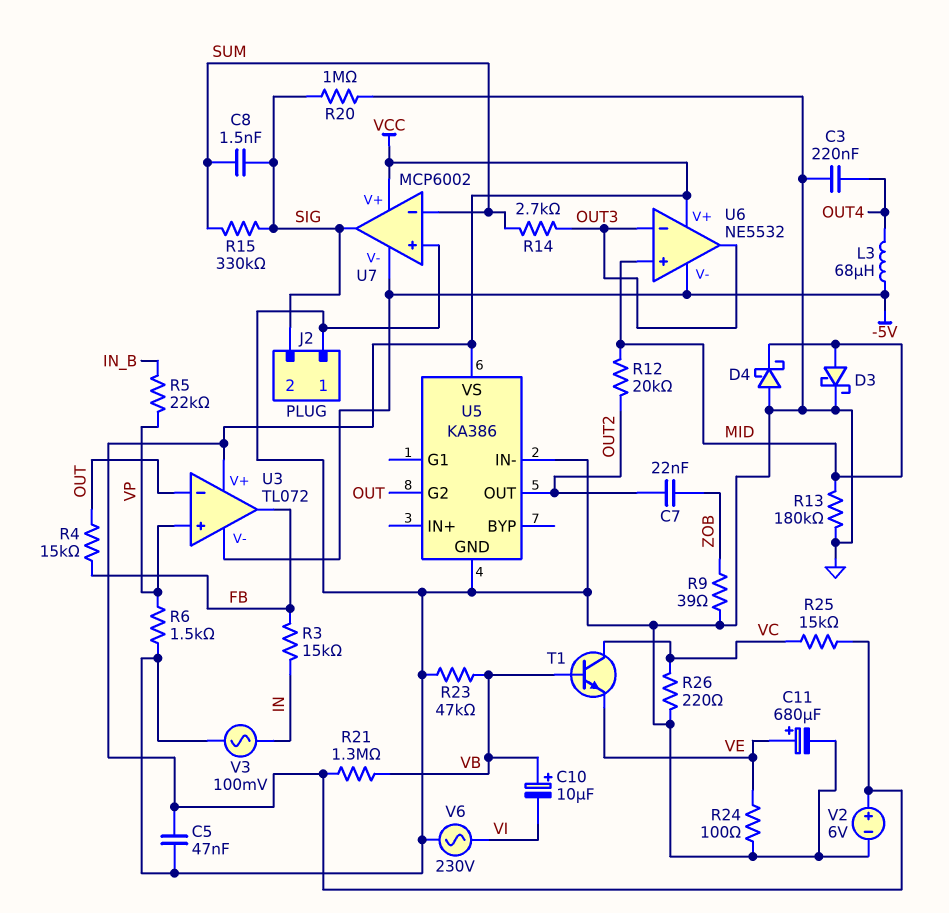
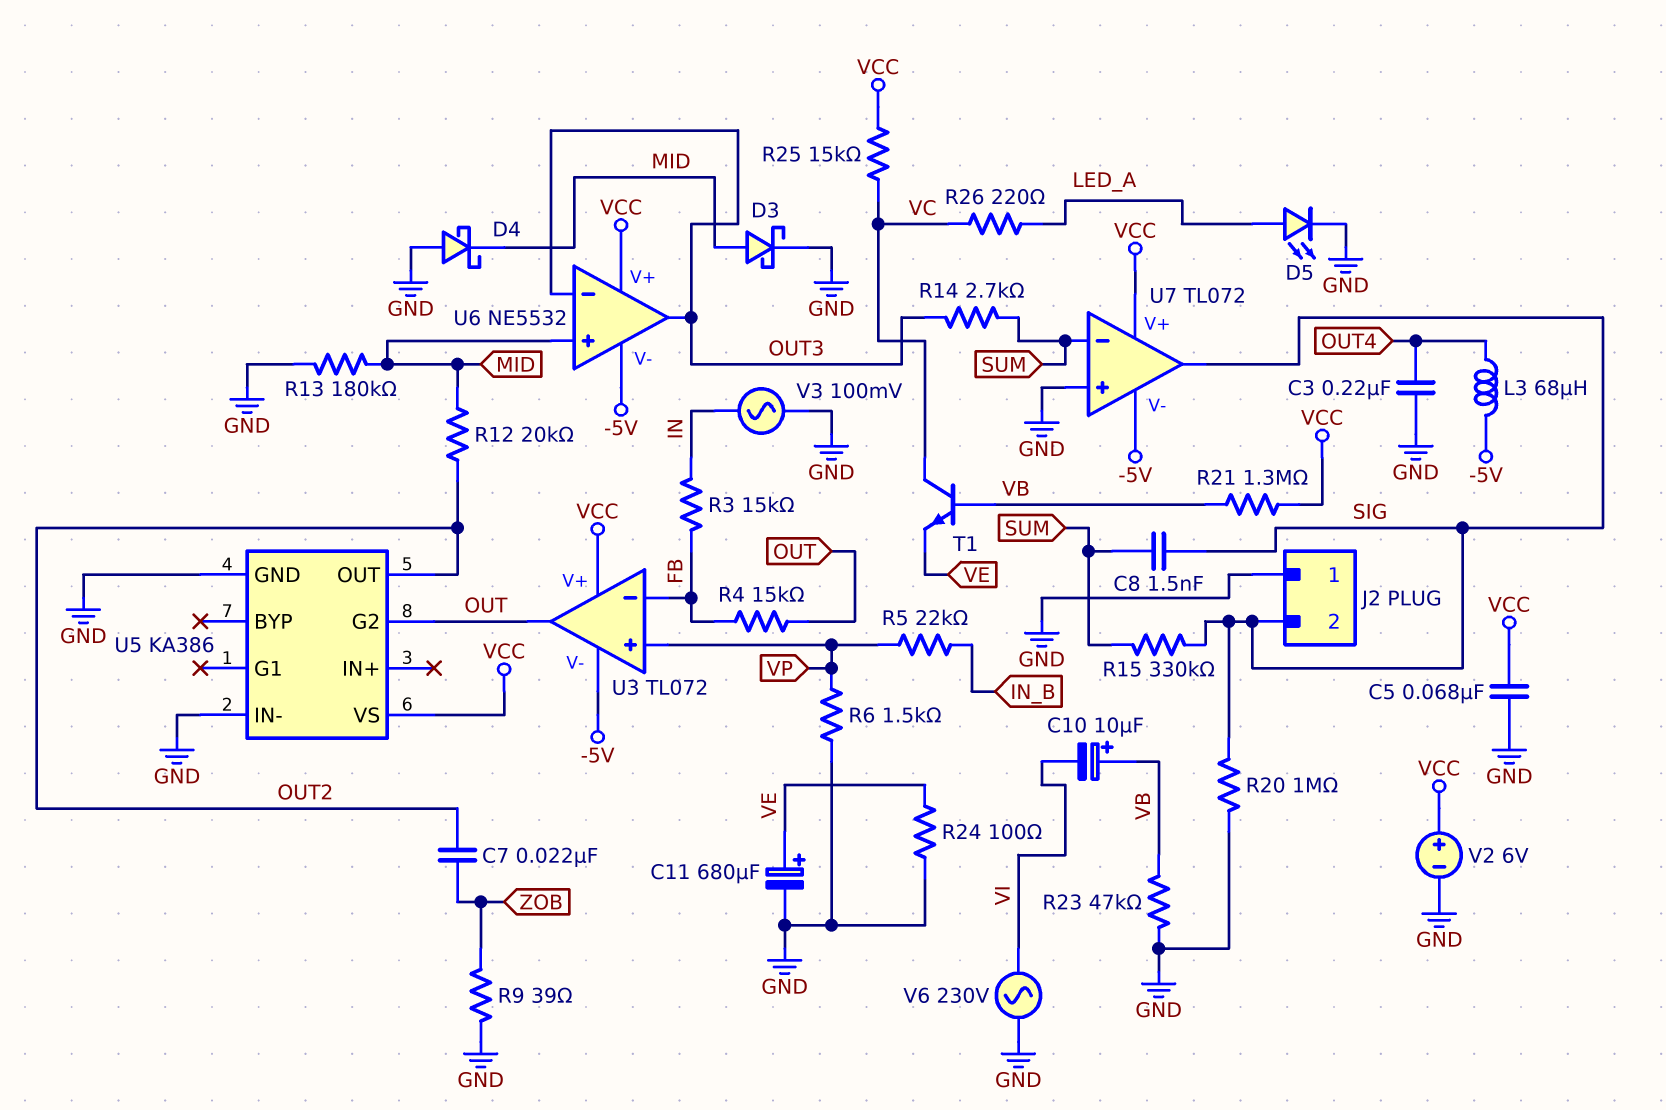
C5: 47nF (GND, VCC) -> 68nF (GND, VCC)
D5: none -> LED (A LED_A, K GND)
R26: 220 (GND, VC) -> 220 (LED_A, VC)
U3 pin in-: OUT -> FB
U3 pin out: FB -> OUT
U7: MCP6002 -> TL072

